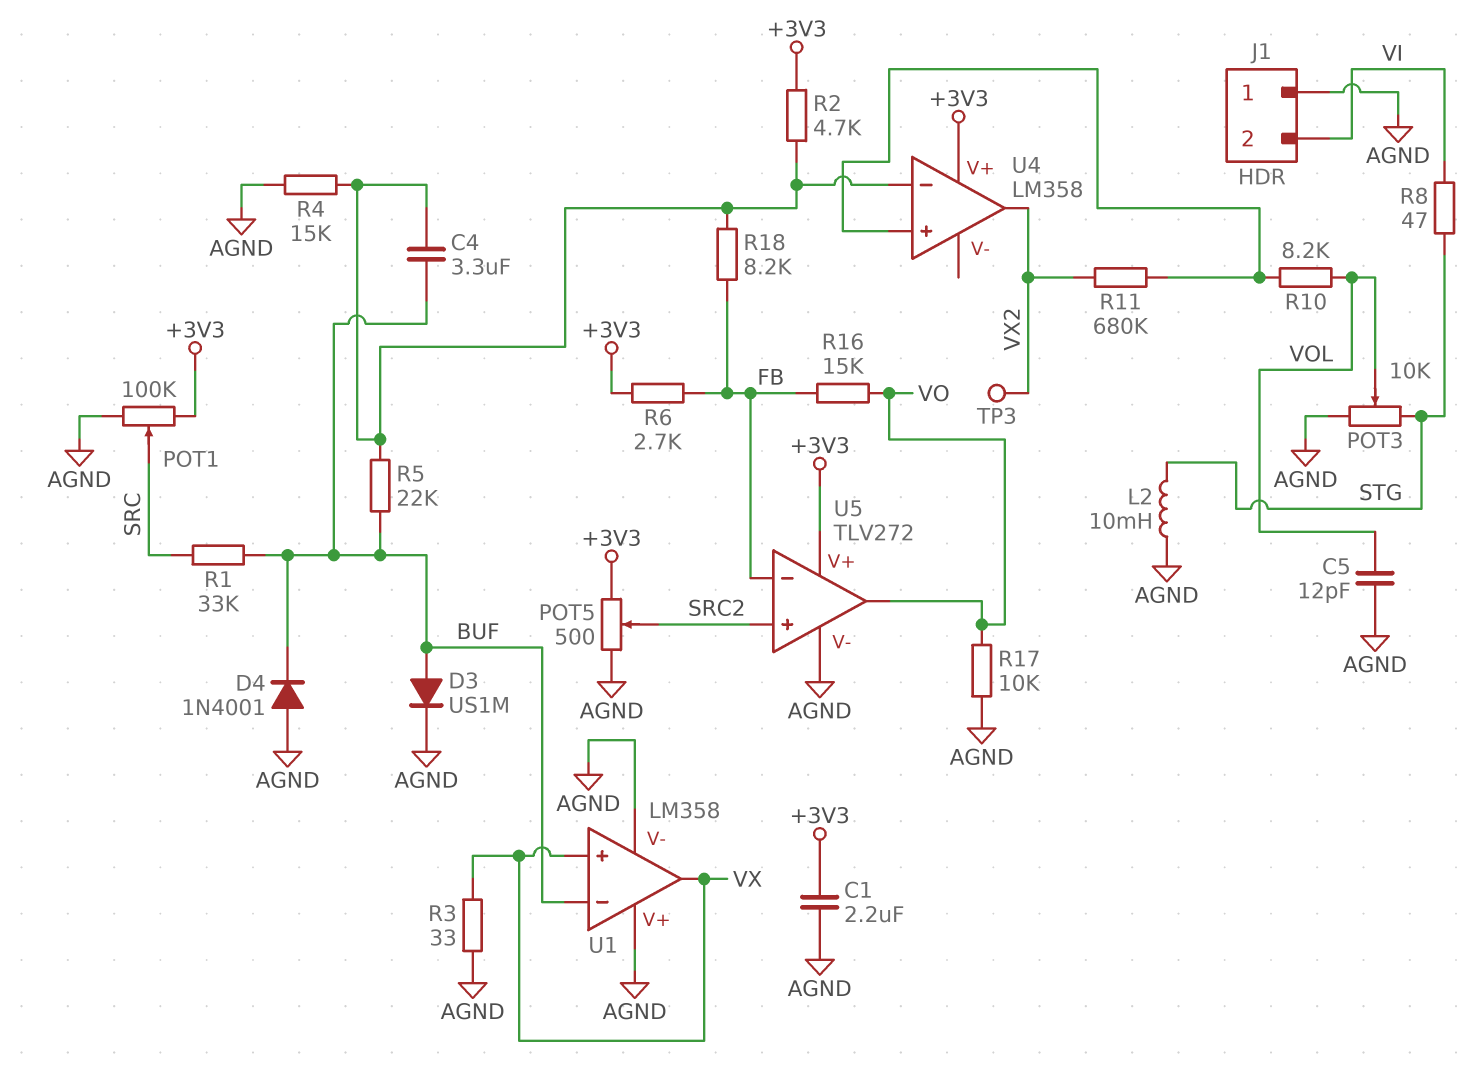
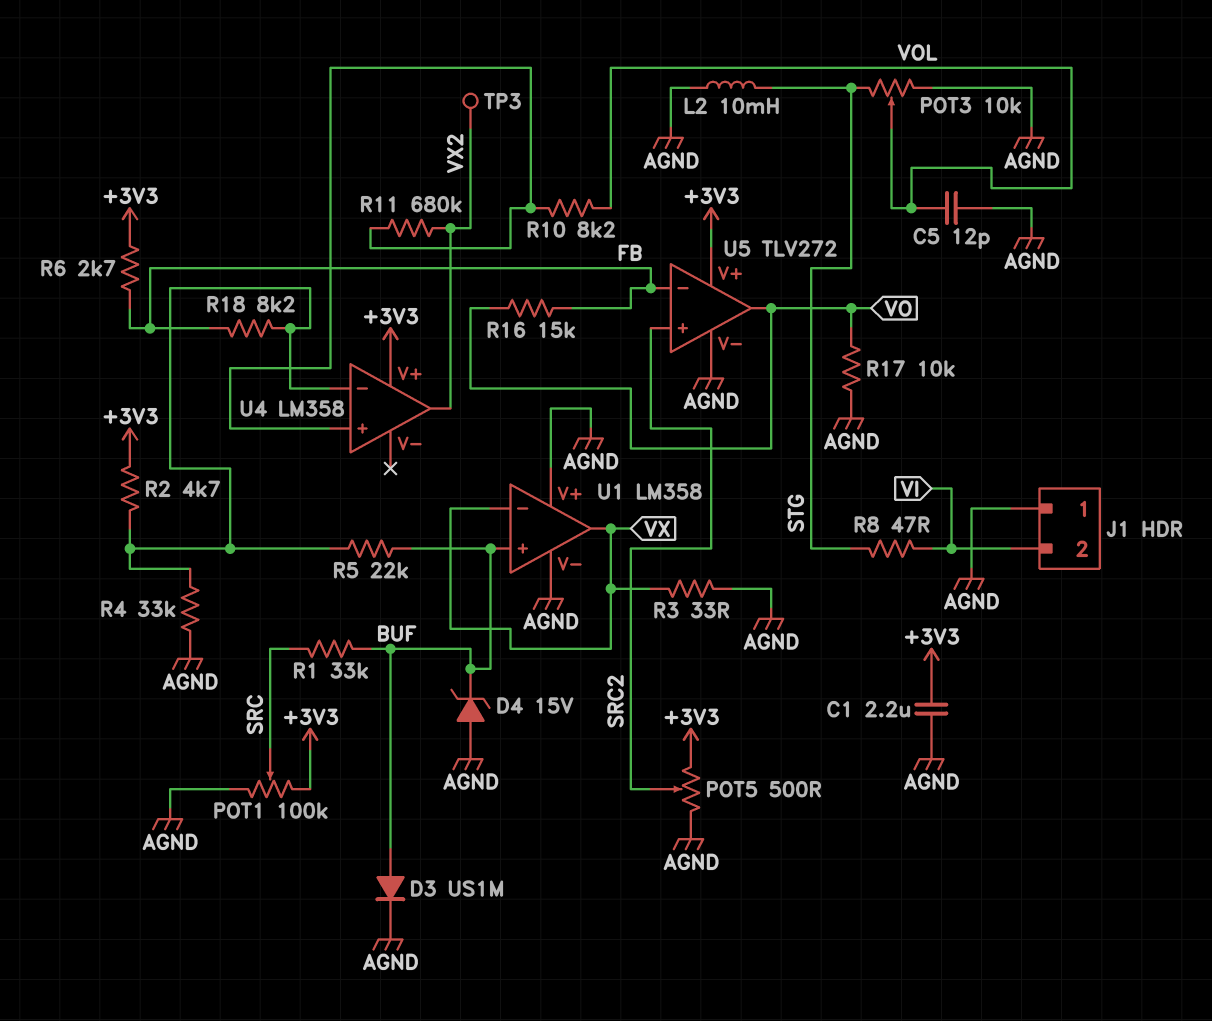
C4: 3.3uF (BUF, U4/in-) -> none
D4: diode 1N4001 (A AGND, K BUF) -> zener 15V (A AGND, K BUF)
R4: 15k (AGND, U4/in-) -> 33k (AGND, U4/in-)
U1 pin in+: VX -> BUF
U1 pin in-: BUF -> VX

